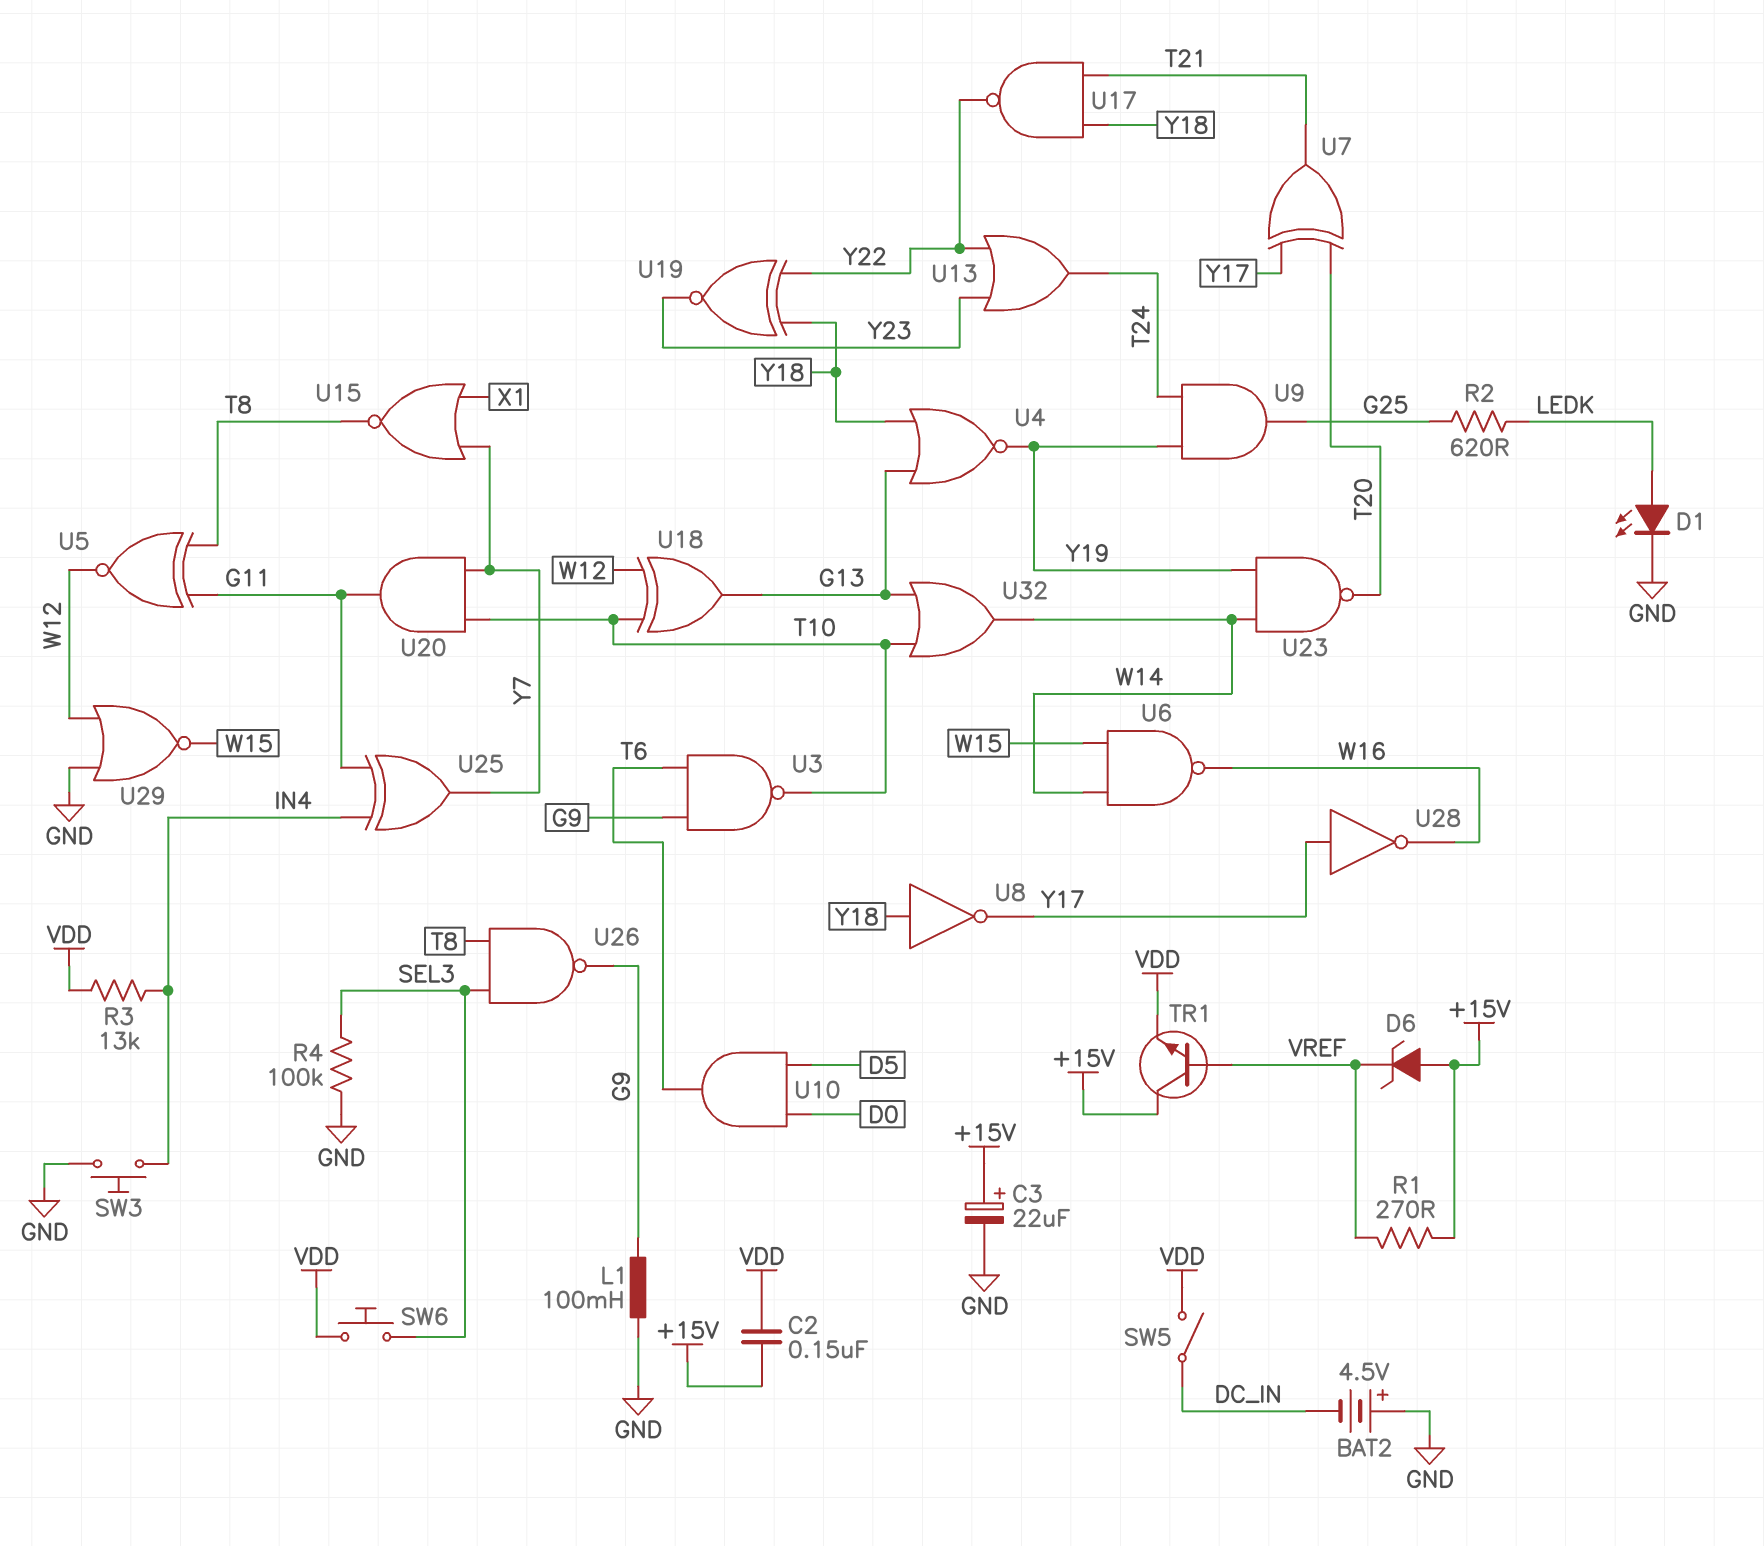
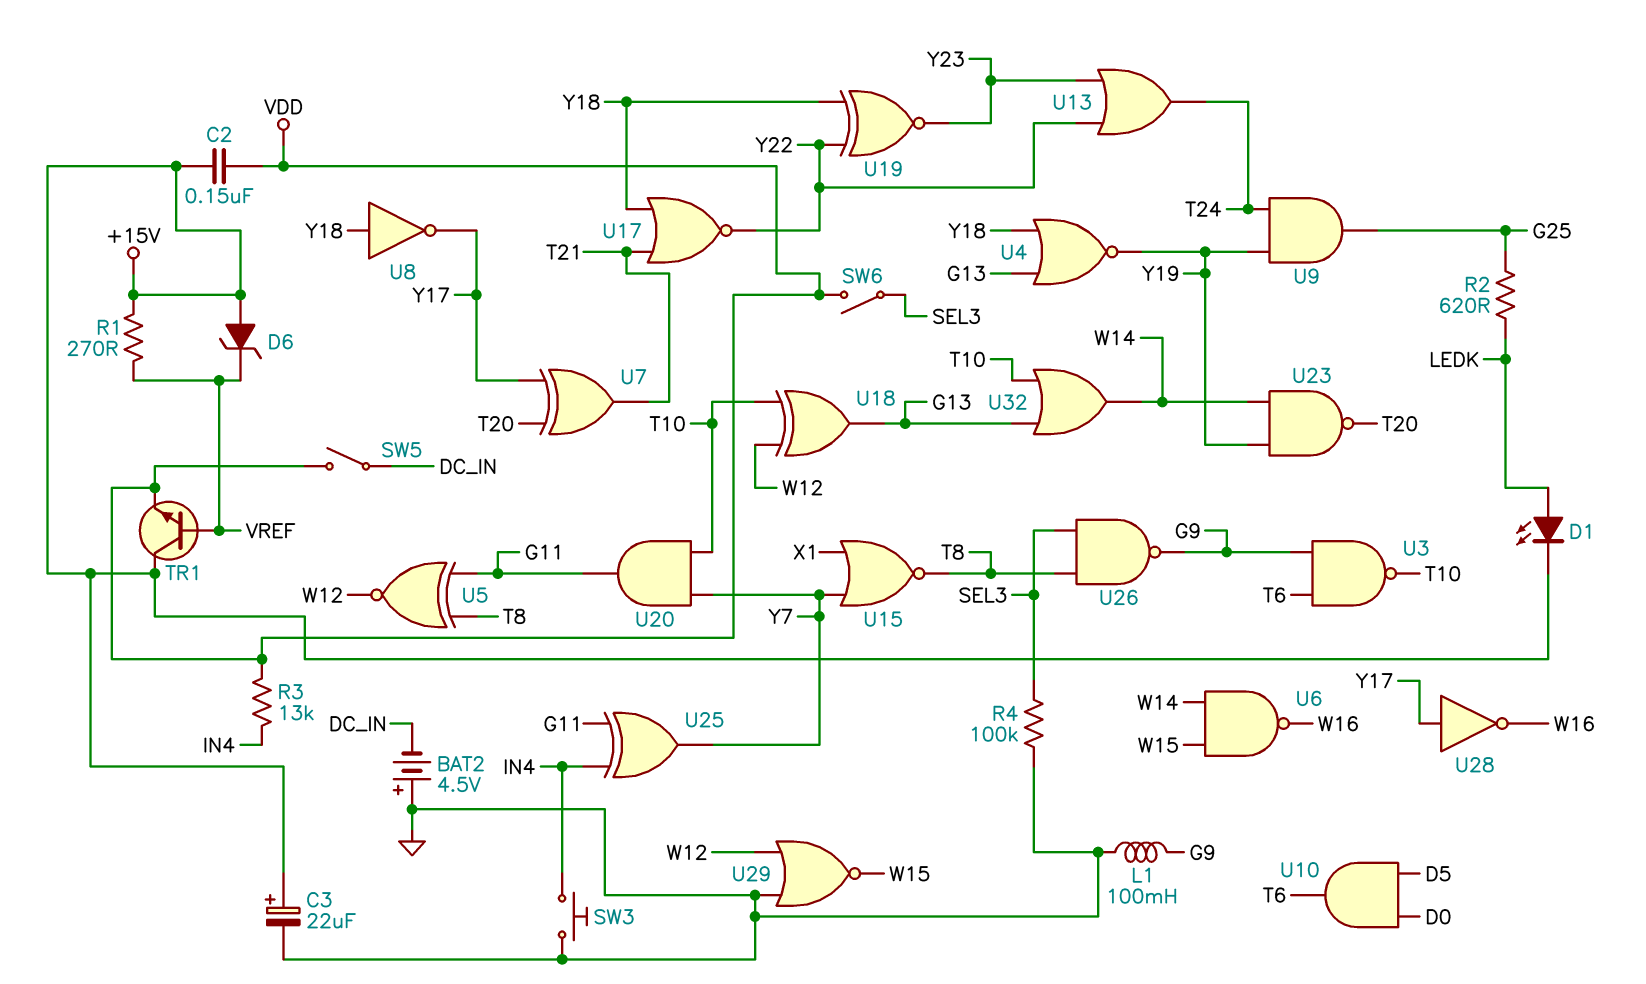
D1: LED (A LEDK, K GND) -> LED (A LEDK, K +15V)
SW6: button (SEL3, VDD) -> switch (SEL3, VDD)
U17: NAND (in T21, in Y18, out Y22) -> NOR (in T21, in Y18, out Y22)

